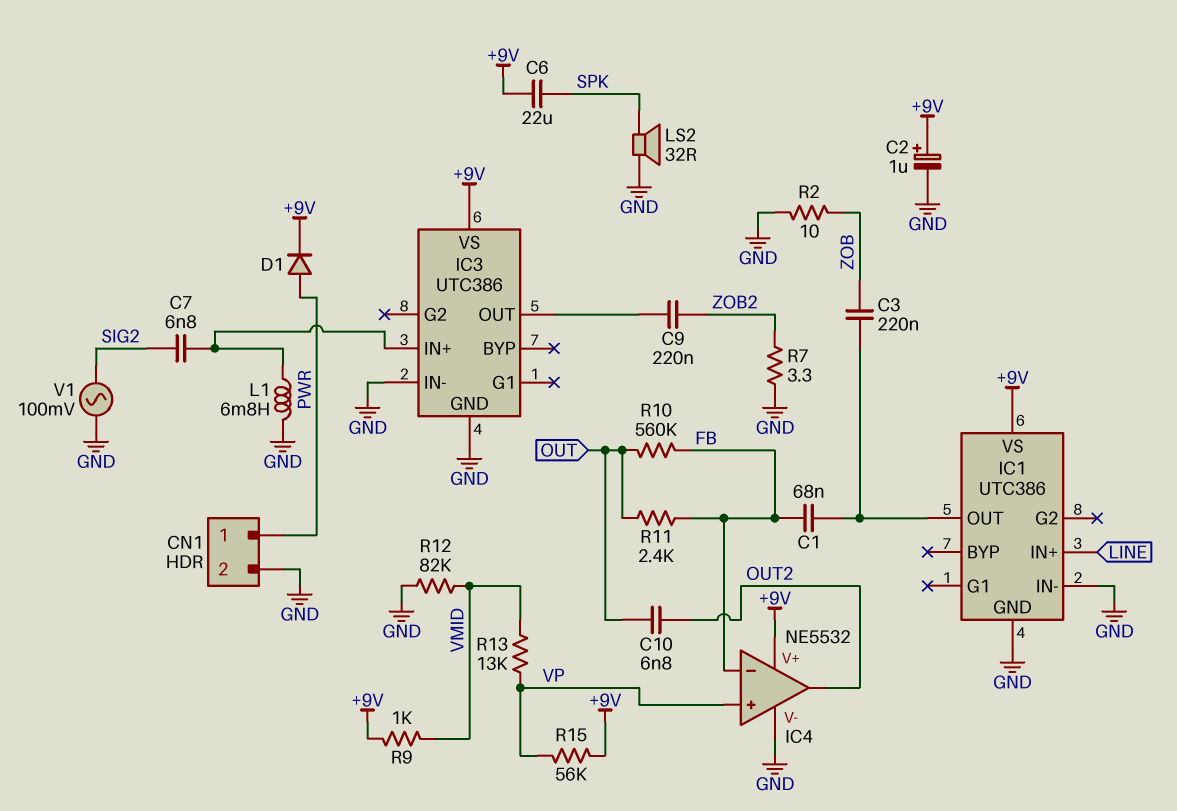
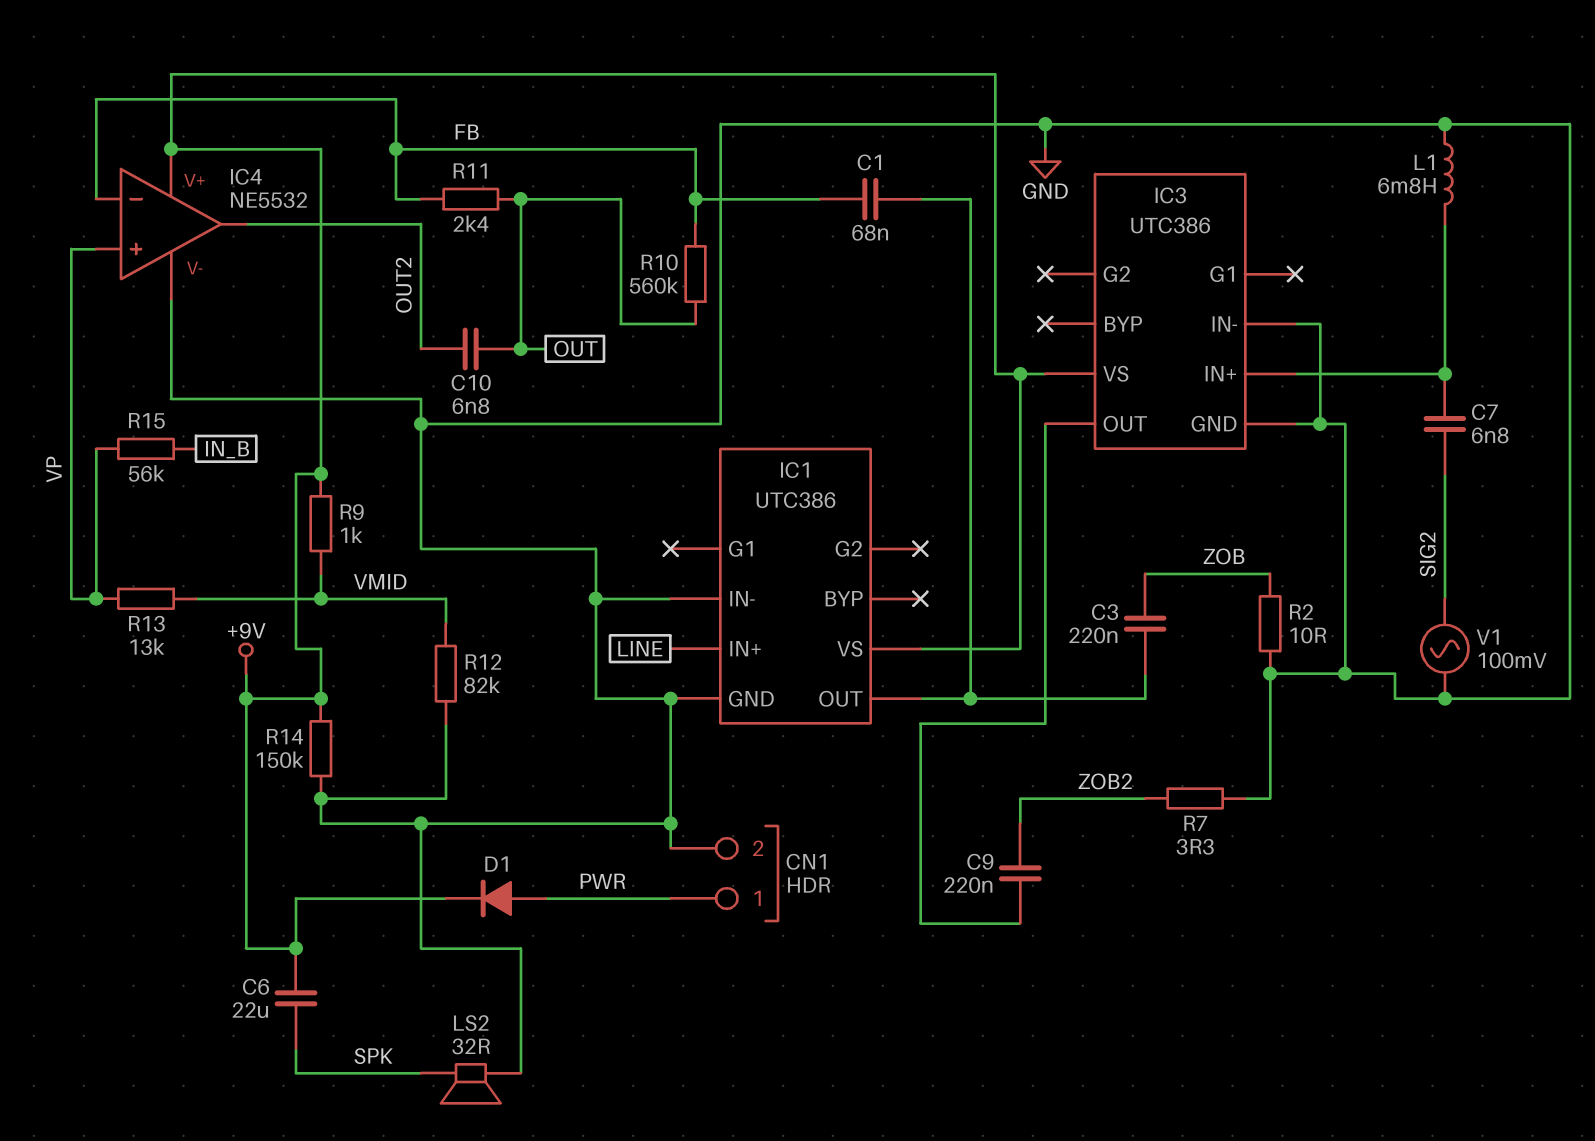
C2: 1uF (plus +9V, minus GND) -> none
R14: none -> 150k (+9V, GND)
R15: 56k (+9V, VP) -> 56k (IN_B, VP)

